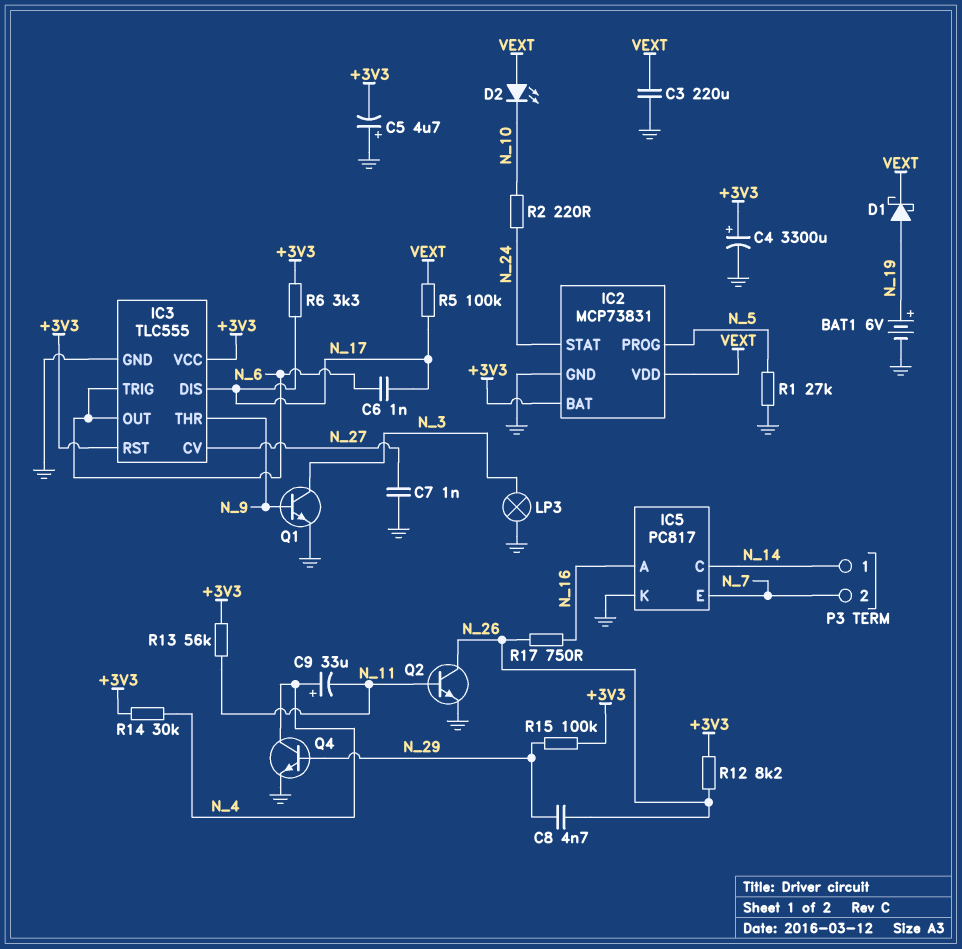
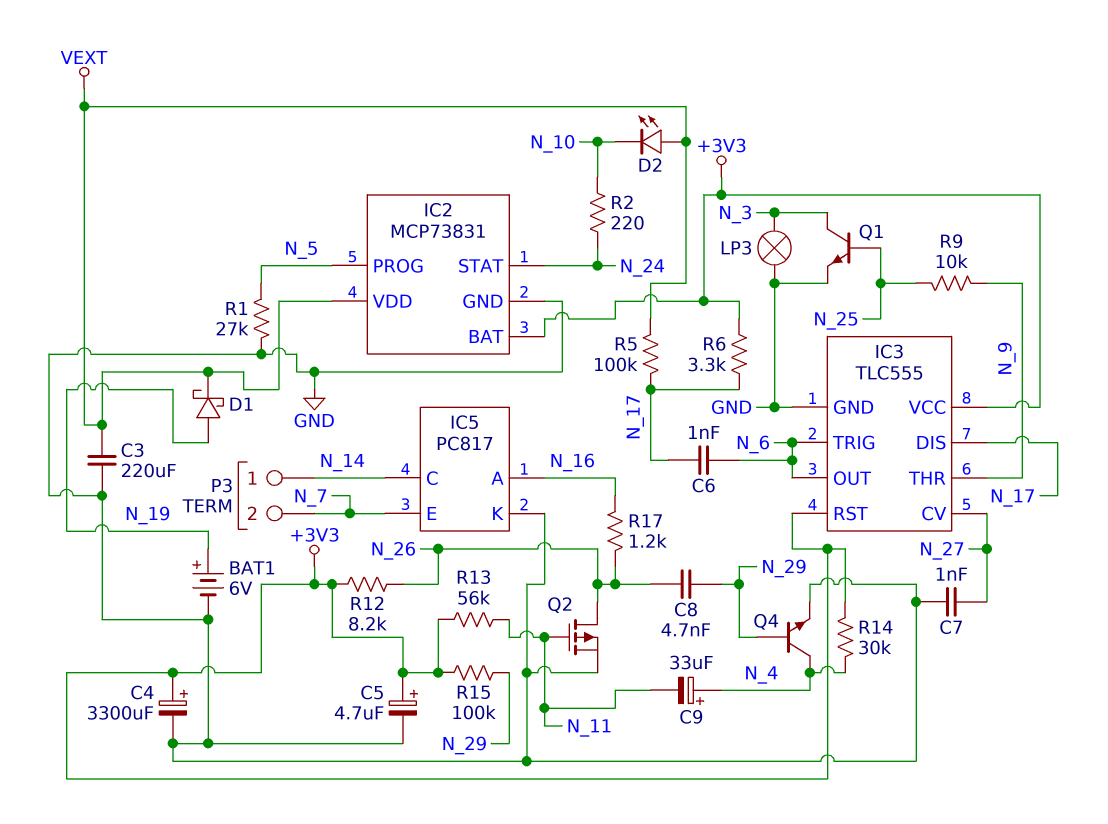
C5: 4.7uF (plus GND, minus +3V3) -> 4.7uF (plus +3V3, minus GND)
Q1: NPN (B N_9, C N_3, E GND) -> NPN (B N_25, C N_3, E GND)
Q2: NPN (B N_11, C N_26, E GND) -> PMOS (G N_11, D N_26, S GND)
R9: none -> 10k (N_9, N_25)
R17: 750 (N_16, N_26) -> 1.2k (N_16, N_26)

